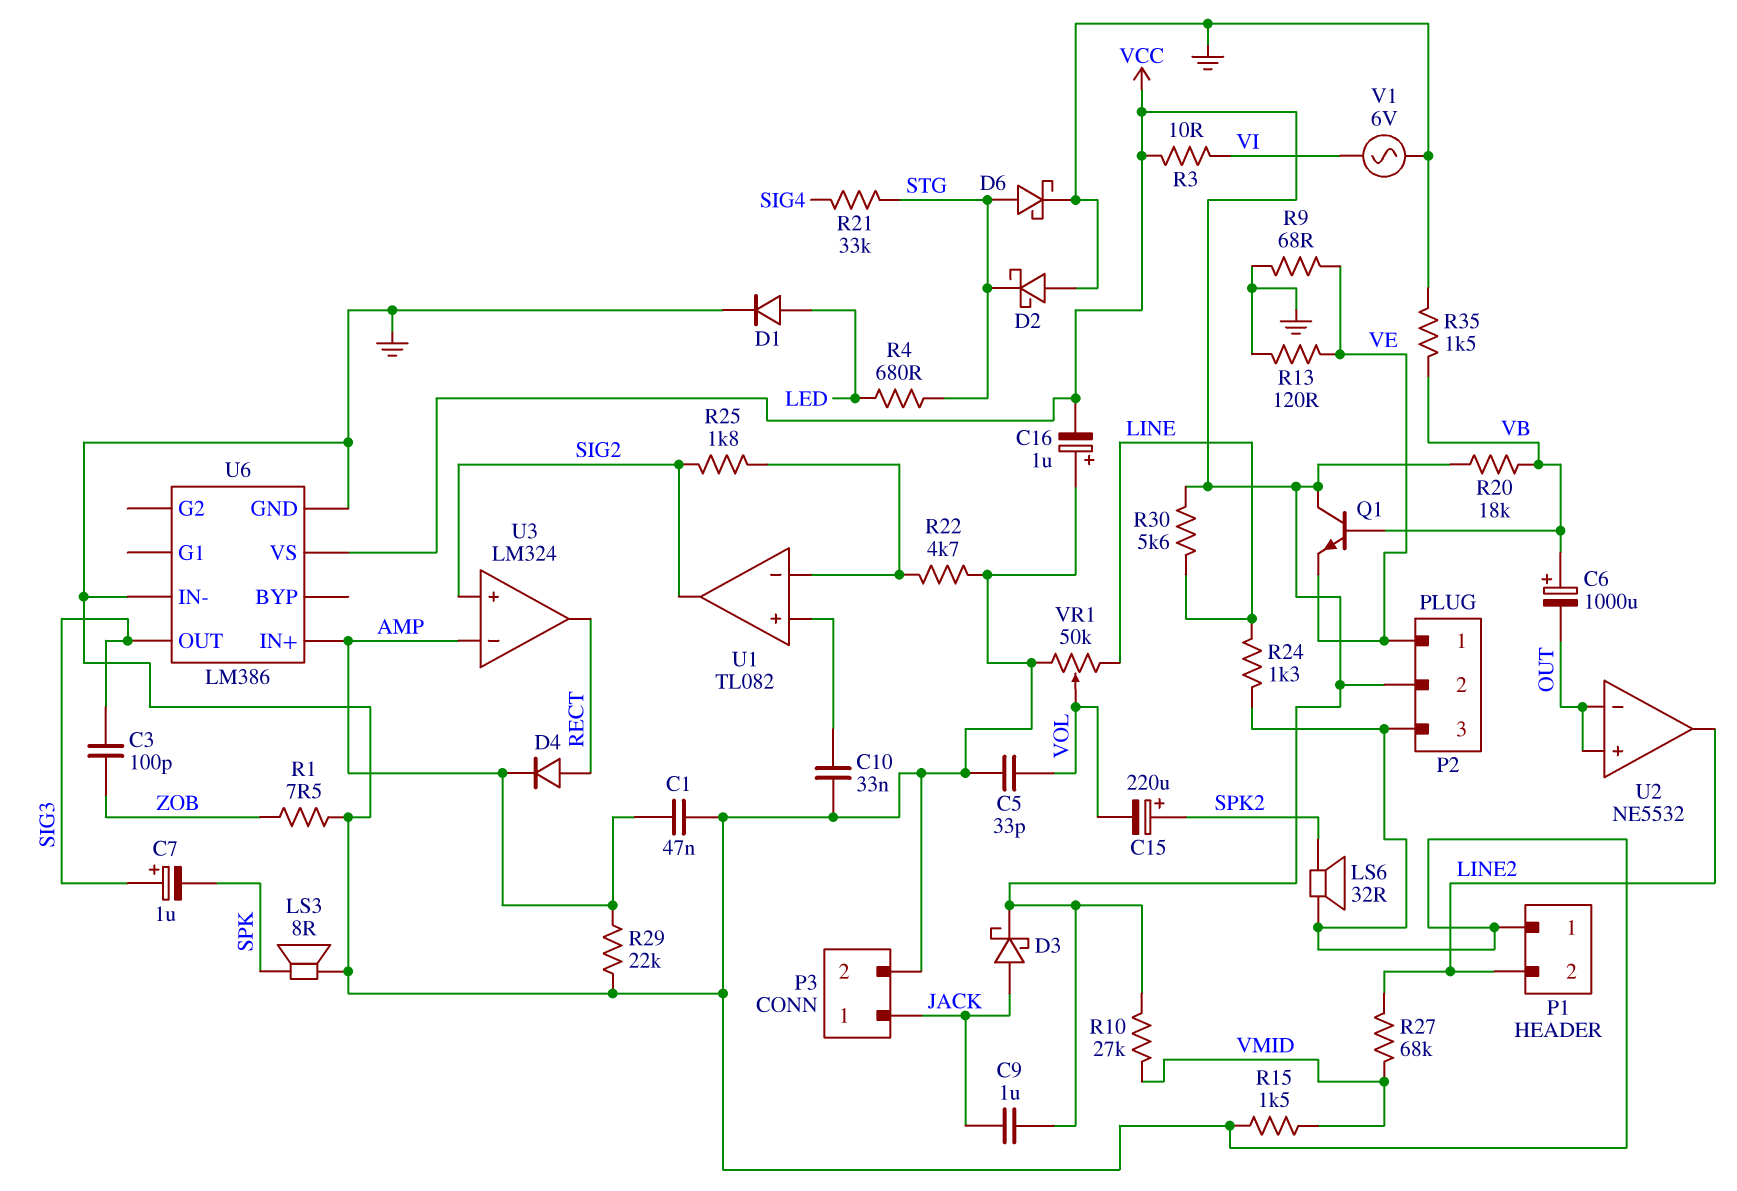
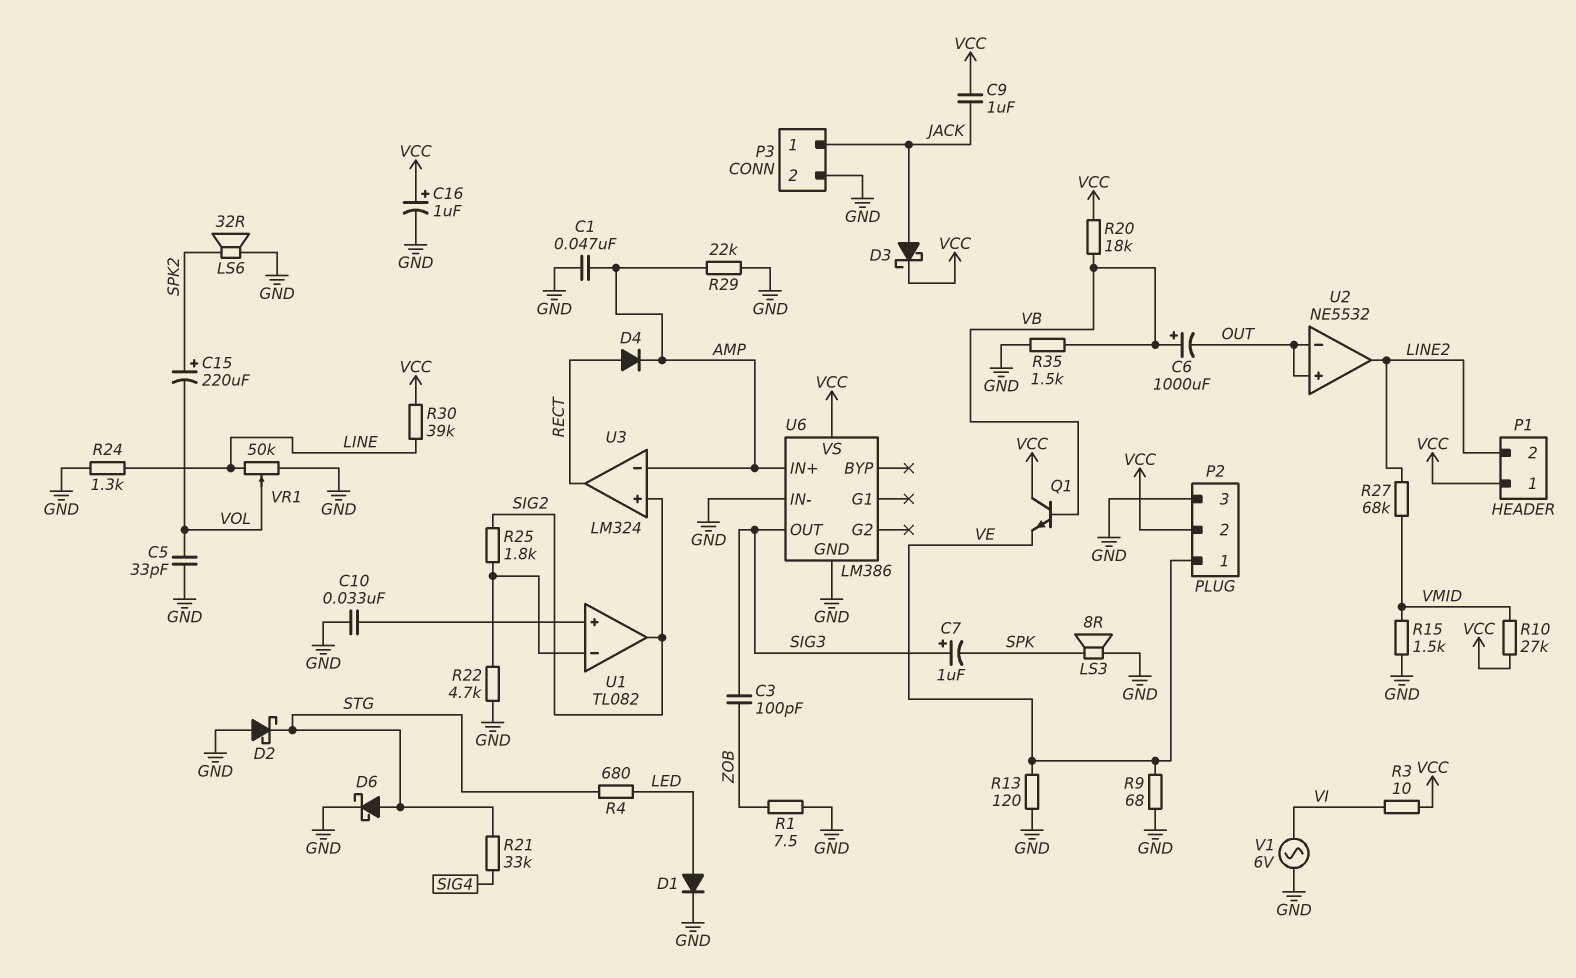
C16: 1uF (plus GND, minus VCC) -> 1uF (plus VCC, minus GND)
P1 pin 1: GND -> VCC
R30: 5.6k (LINE, VCC) -> 39k (LINE, VCC)

